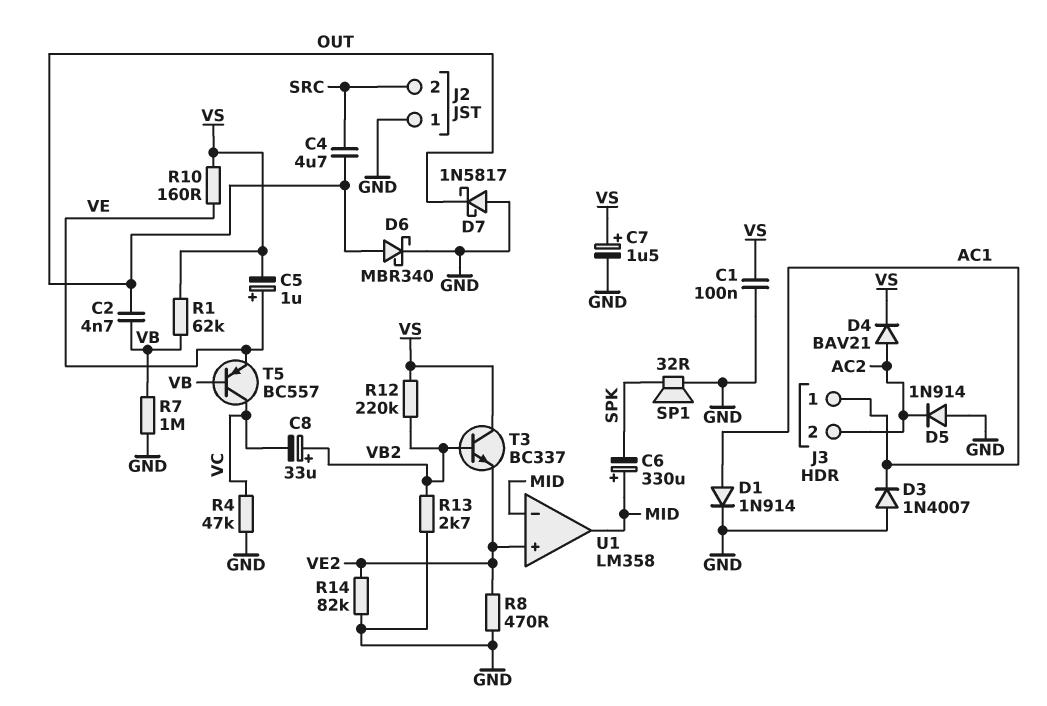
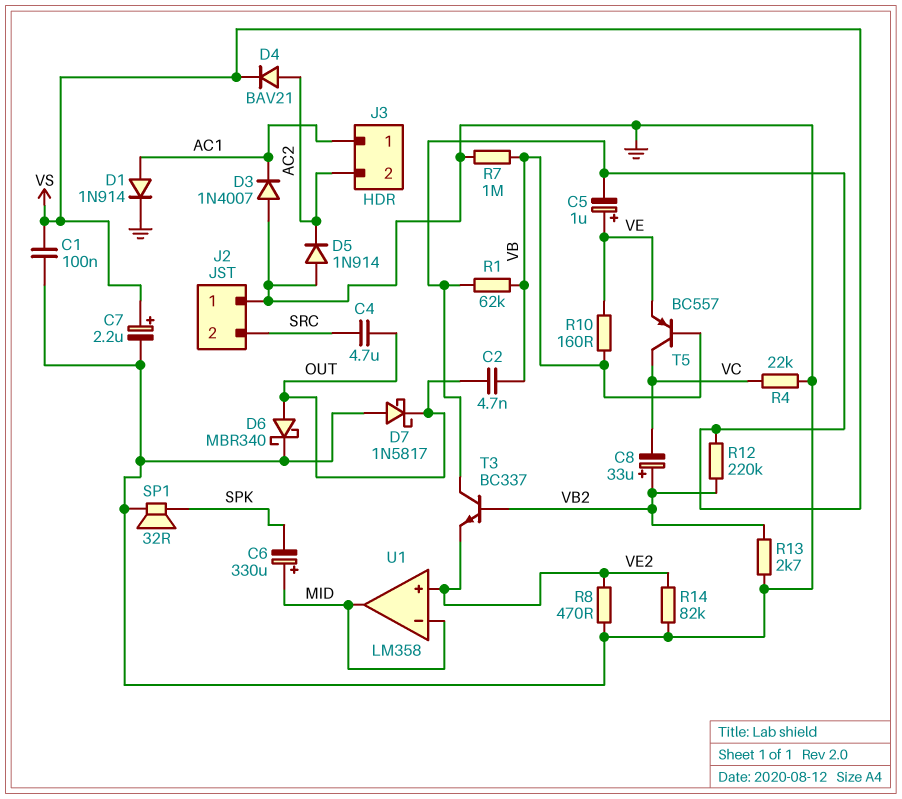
C7: 1.5uF (plus VS, minus GND) -> 2.2uF (plus VS, minus GND)
R4: 47k (GND, VC) -> 22k (GND, VC)
R10: 160 (VE, VS) -> 160 (VB, VE)

